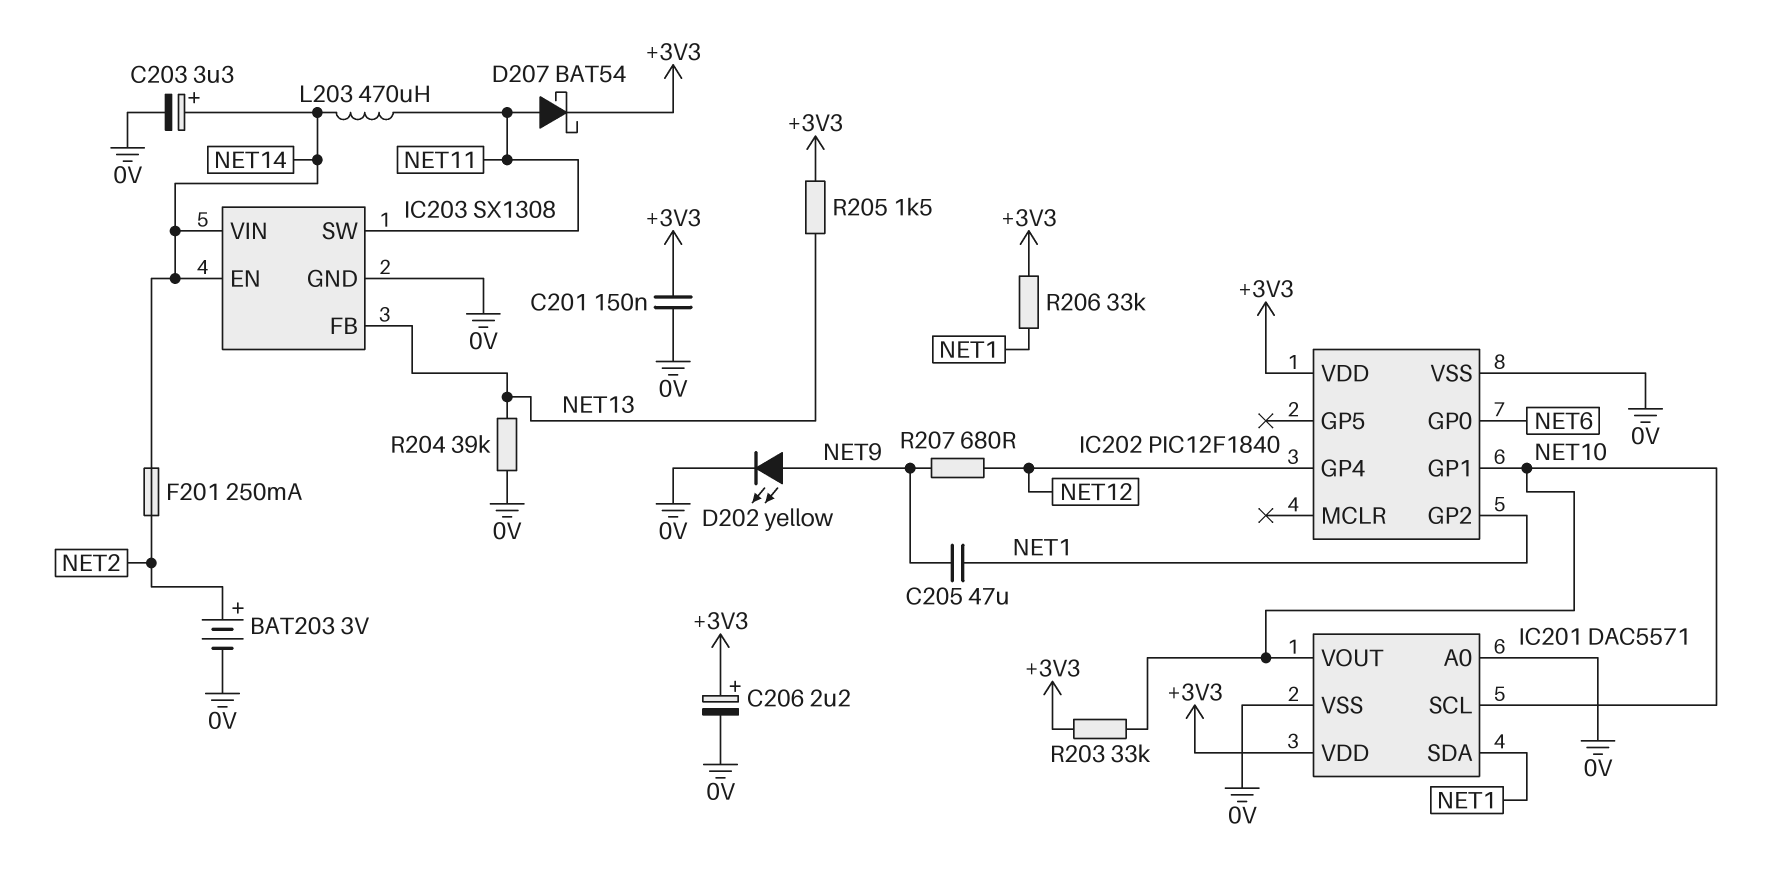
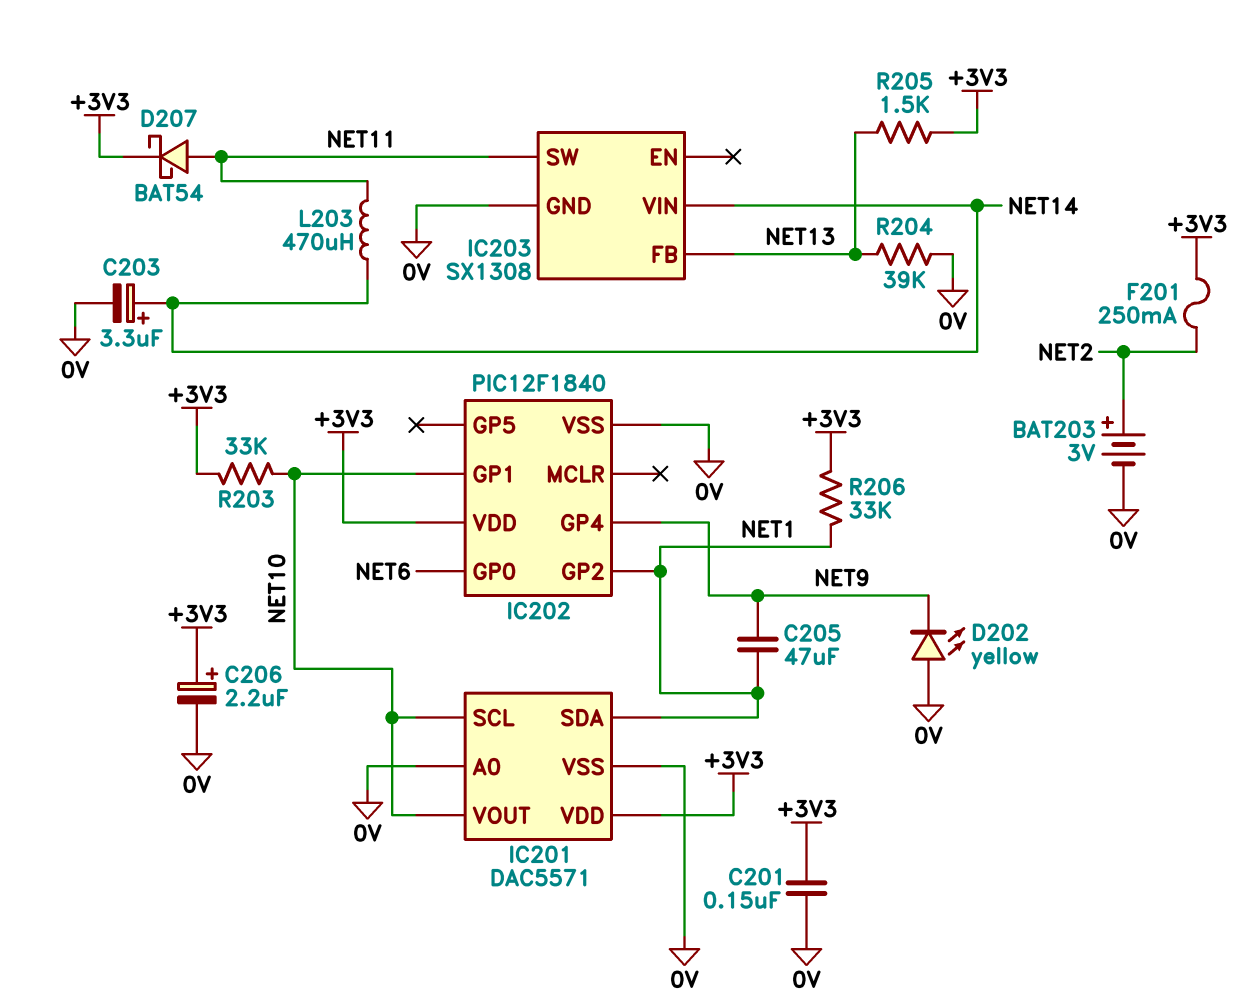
D202: LED yellow (A NET9, K 0V) -> LED yellow (A 0V, K NET9)
F201: 250mA (NET2, NET14) -> 250mA (+3V3, NET2)
IC202 pin GP4: NET12 -> NET9
IC203 pin EN: NET14 -> none
R207: 680 (NET9, NET12) -> none

